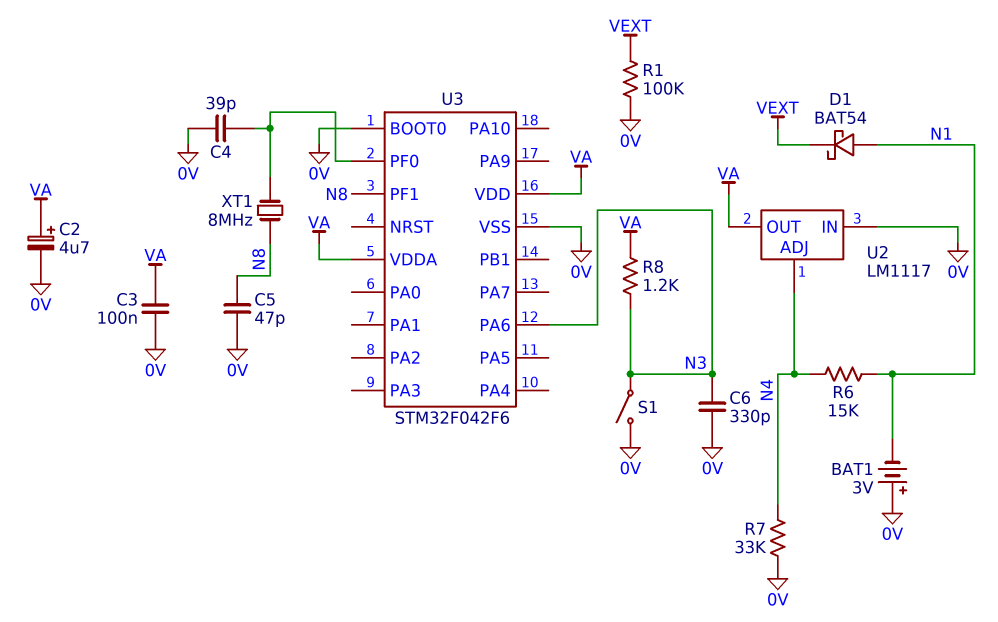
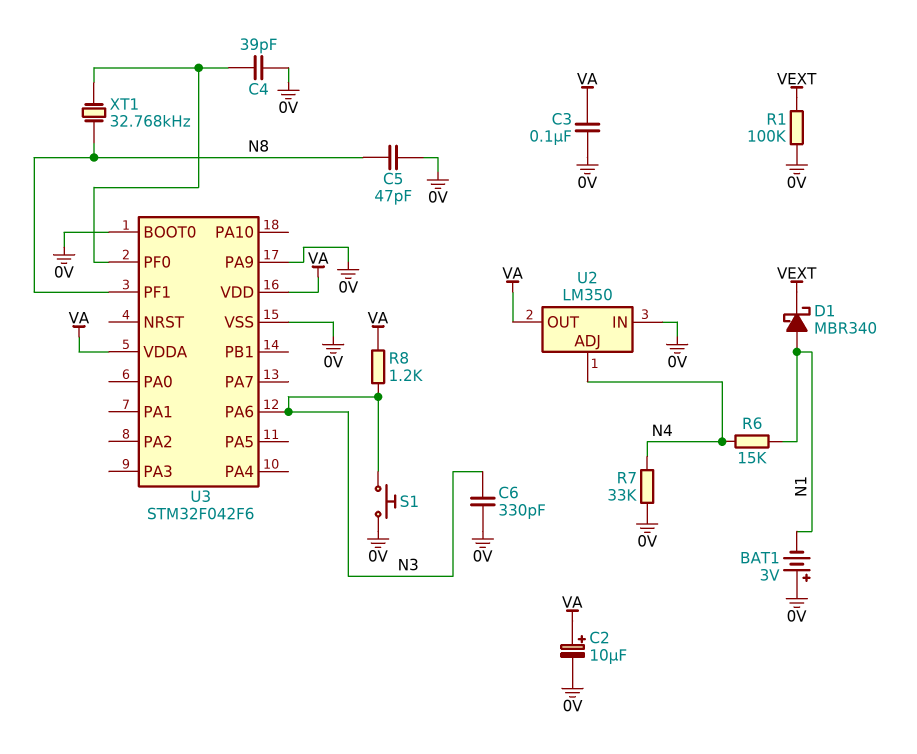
C2: 4.7uF (plus VA, minus 0V) -> 10uF (plus VA, minus 0V)
D1: schottky BAT54 (A N1, K VEXT) -> schottky MBR340 (A N1, K VEXT)
S1: switch (0V, N3) -> button (0V, N3)
U2: LM1117 -> LM350
U3 pin PA9: none -> 0V
XT1: 8MHz (N8, U3/PF0) -> 32.768kHz (N8, U3/PF0)

